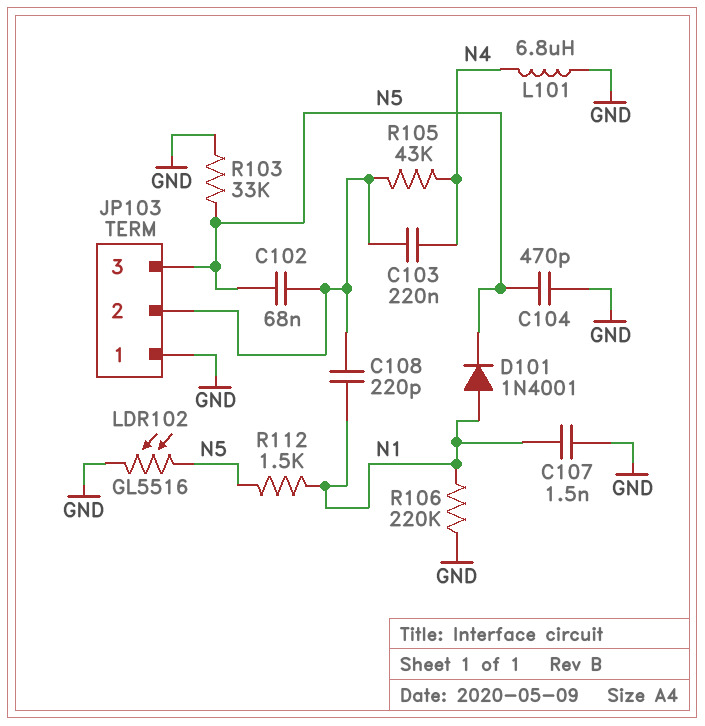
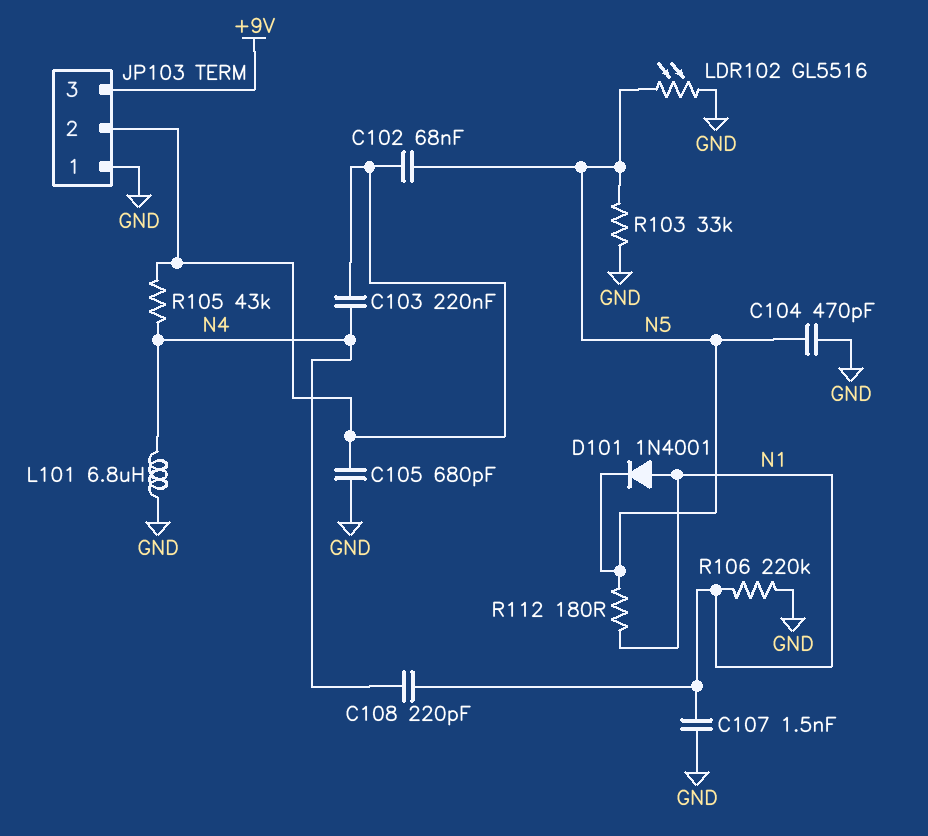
C105: none -> 680pF (GND, JP103/2)
C108: 220pF (JP103/2, N1) -> 220pF (N1, N4)
JP103 pin 3: N5 -> +9V
R112: 1.5k (N1, N5) -> 180 (N1, N5)

